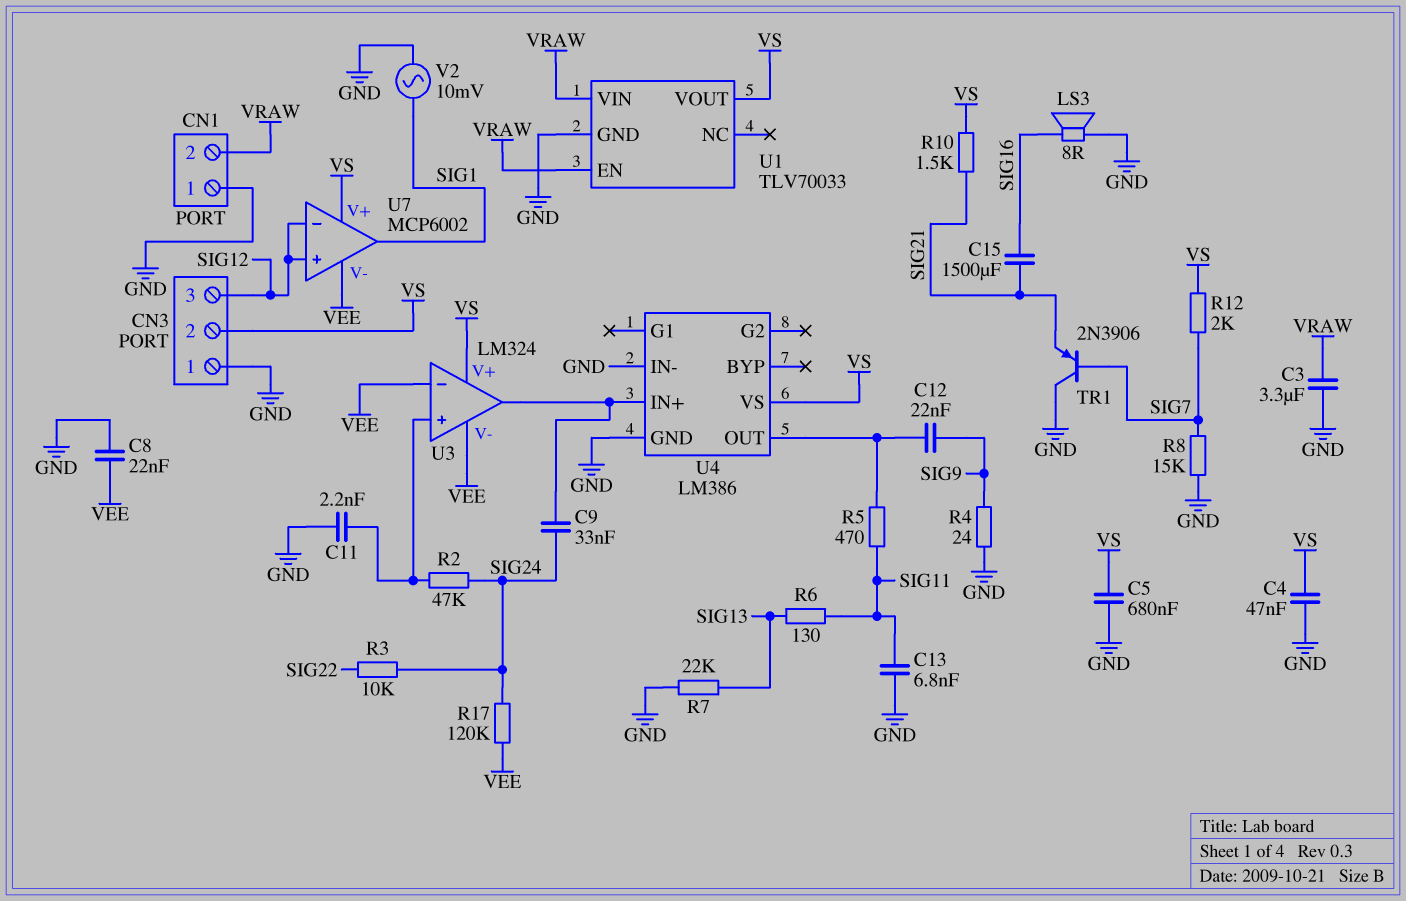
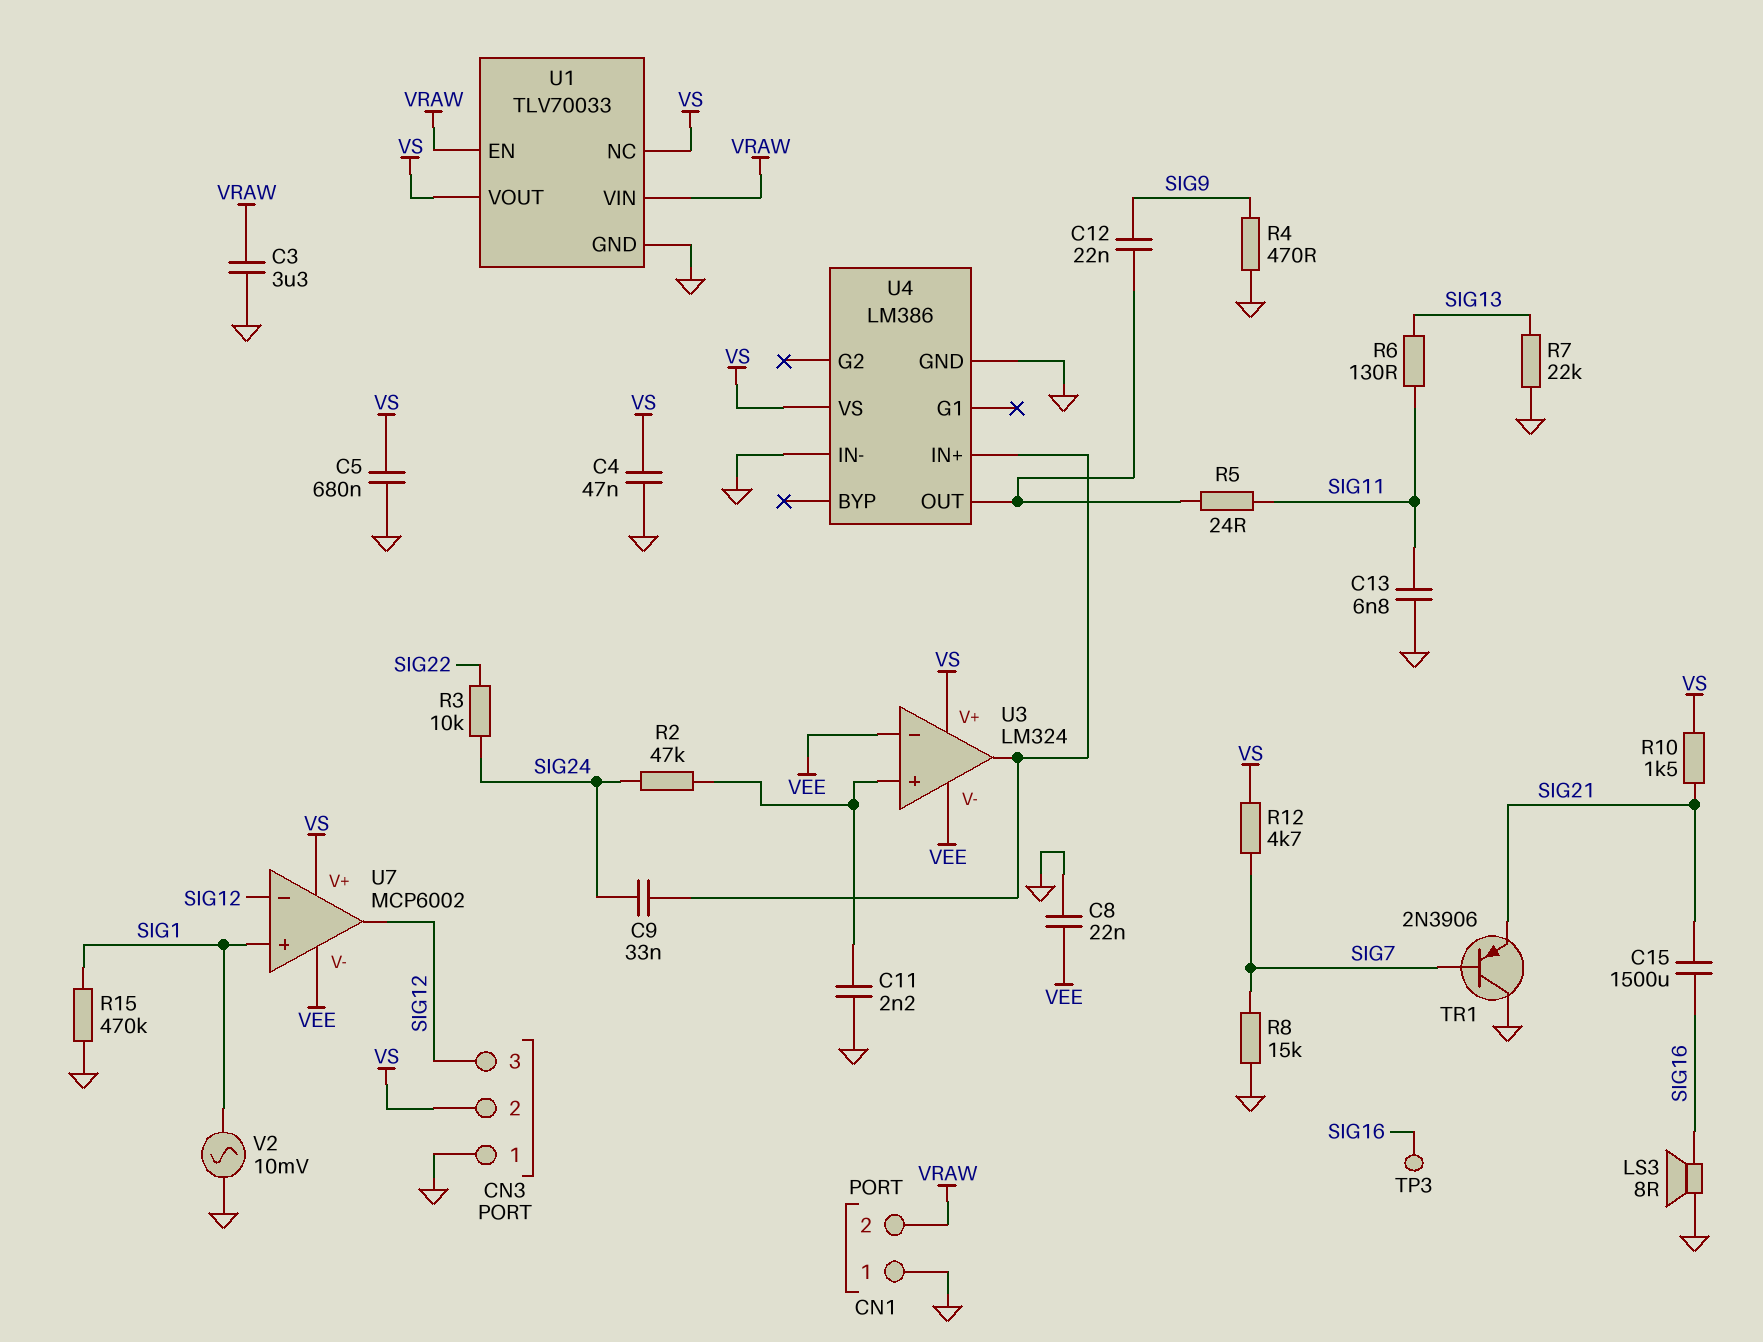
R4: 24 (GND, SIG9) -> 470 (GND, SIG9)
R5: 470 (SIG11, U4/OUT) -> 24 (SIG11, U4/OUT)
R12: 2k (SIG7, VS) -> 4.7k (SIG7, VS)
R15: none -> 470k (GND, SIG1)
R17: 120k (SIG24, VEE) -> none
TP3: none -> test point (SIG16)
U1 pin NC: none -> VS
U7 pin in+: SIG12 -> SIG1
U7 pin out: SIG1 -> SIG12

